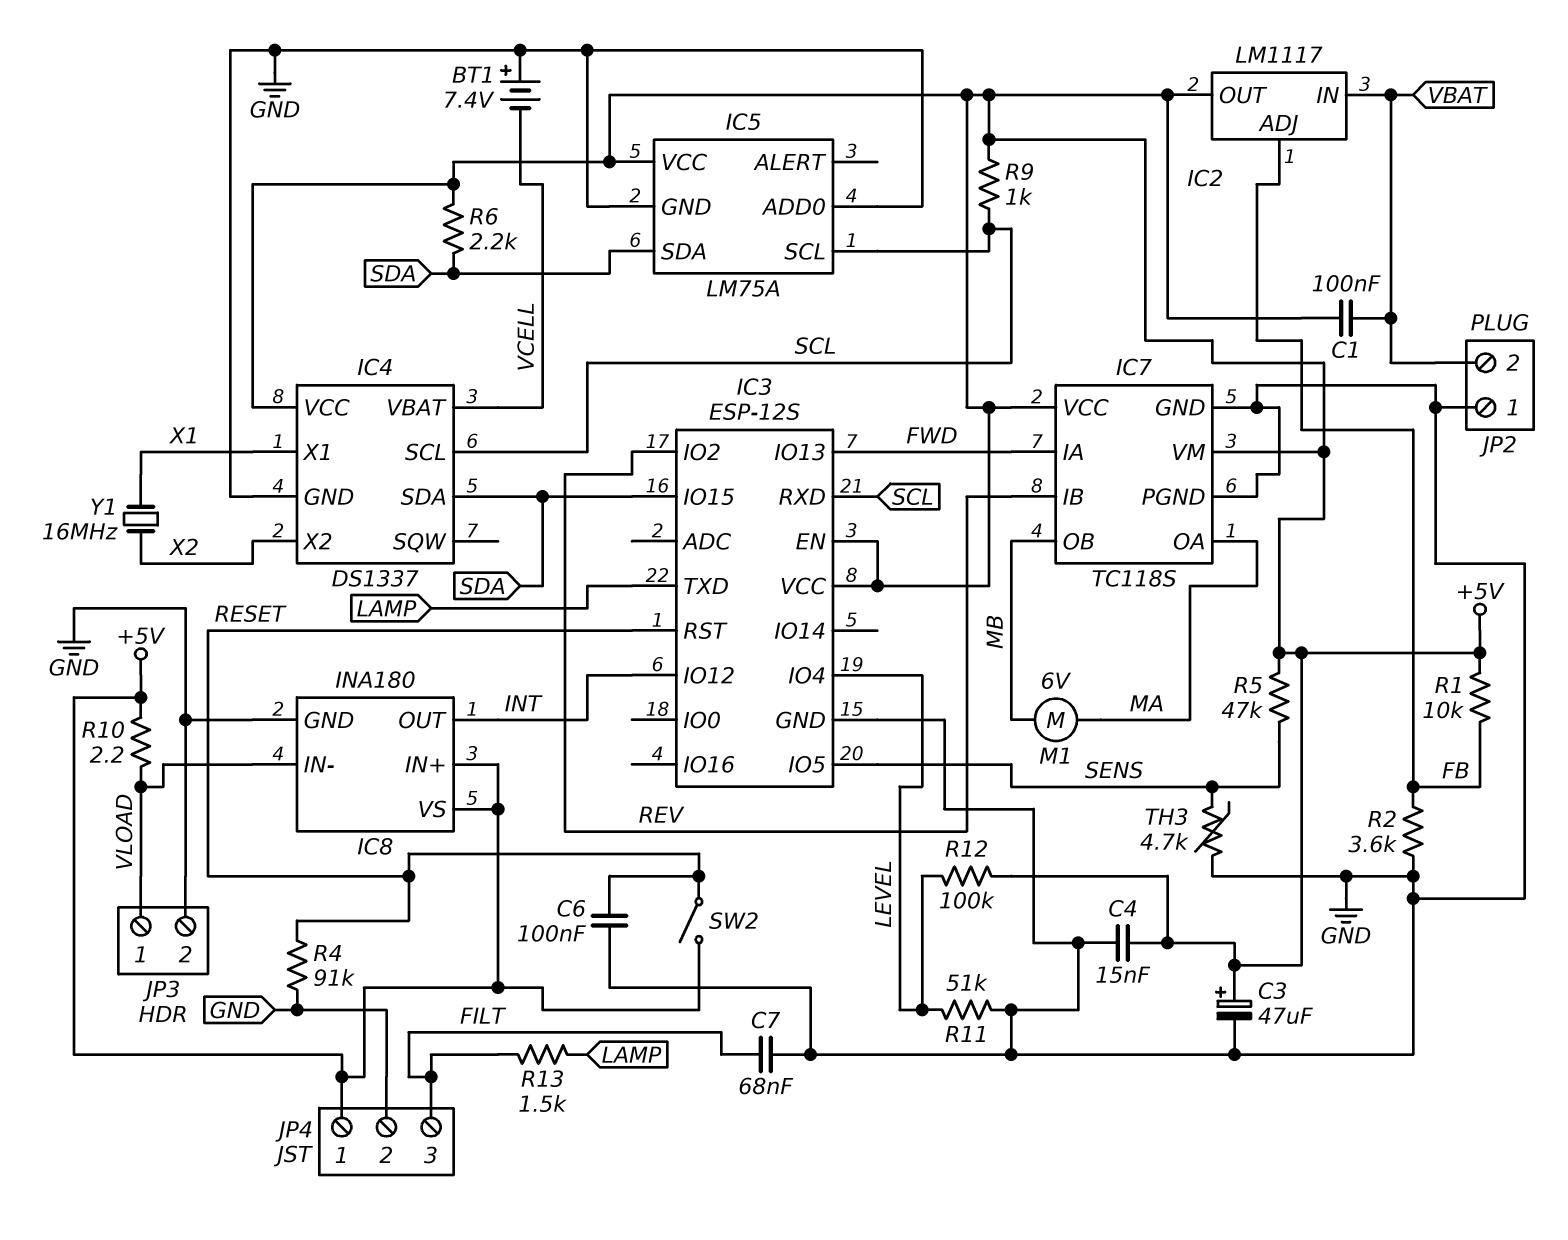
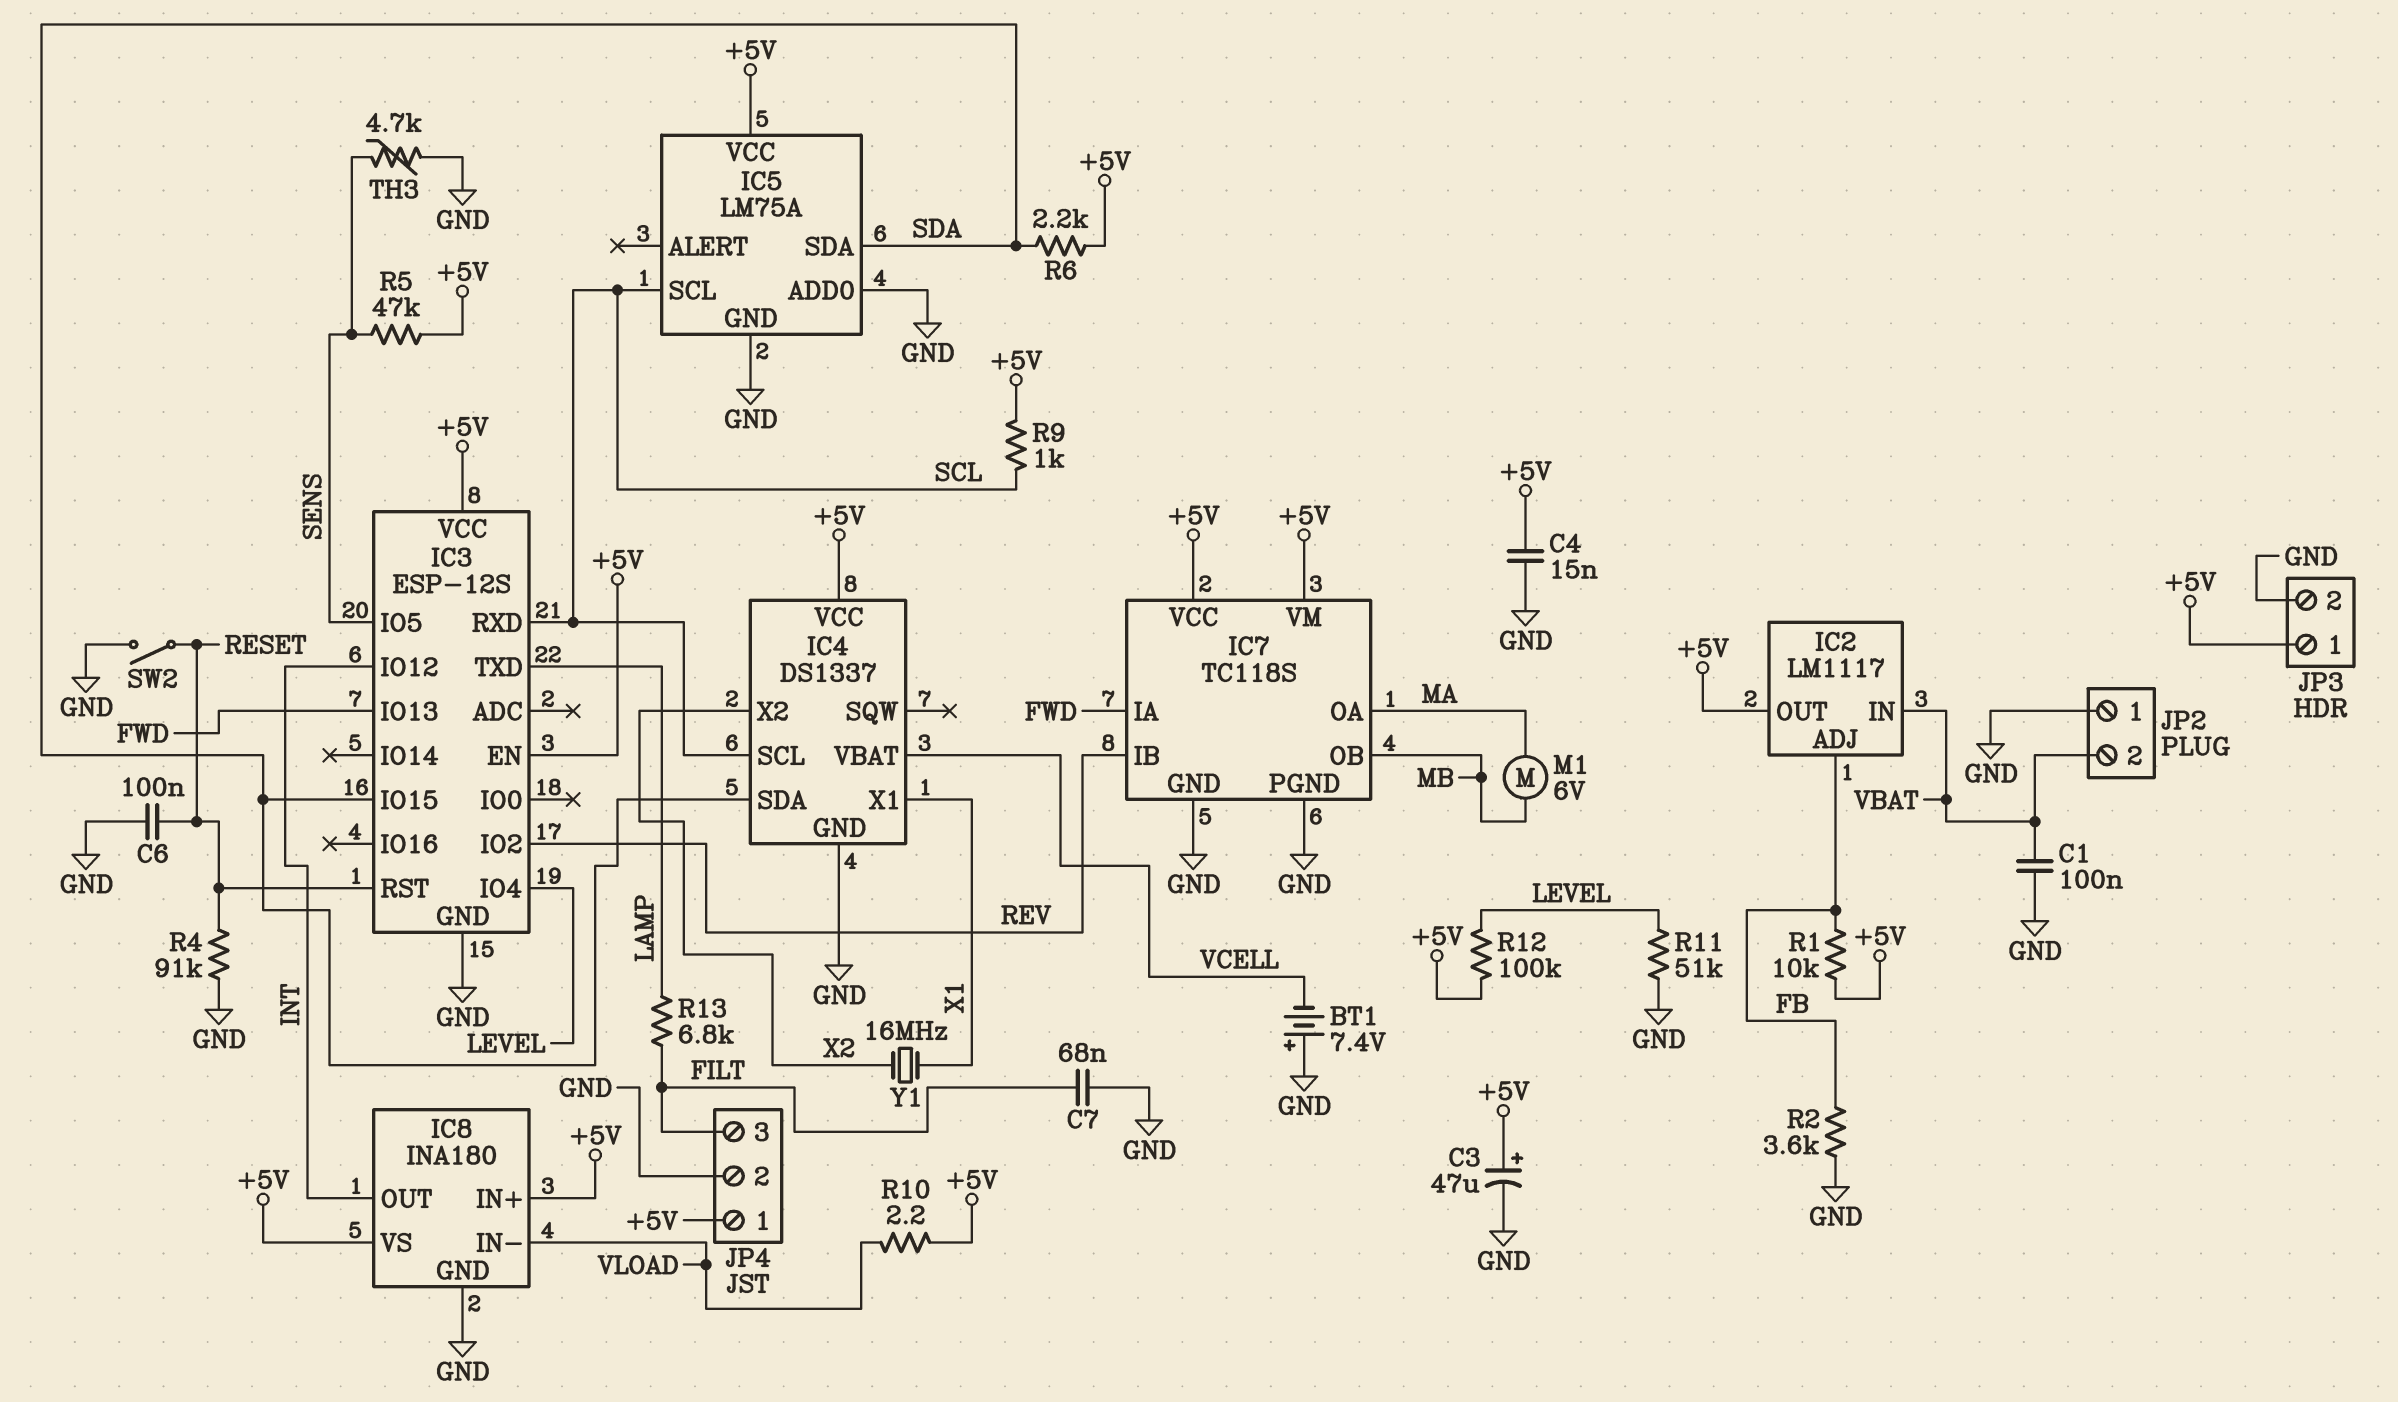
C1: 100nF (+5V, VBAT) -> 100nF (GND, VBAT)
JP3 pin 1: VLOAD -> +5V
R13: 1.5k (FILT, LAMP) -> 6.8k (FILT, LAMP)
SW2: switch (+5V, RESET) -> switch (GND, RESET)

